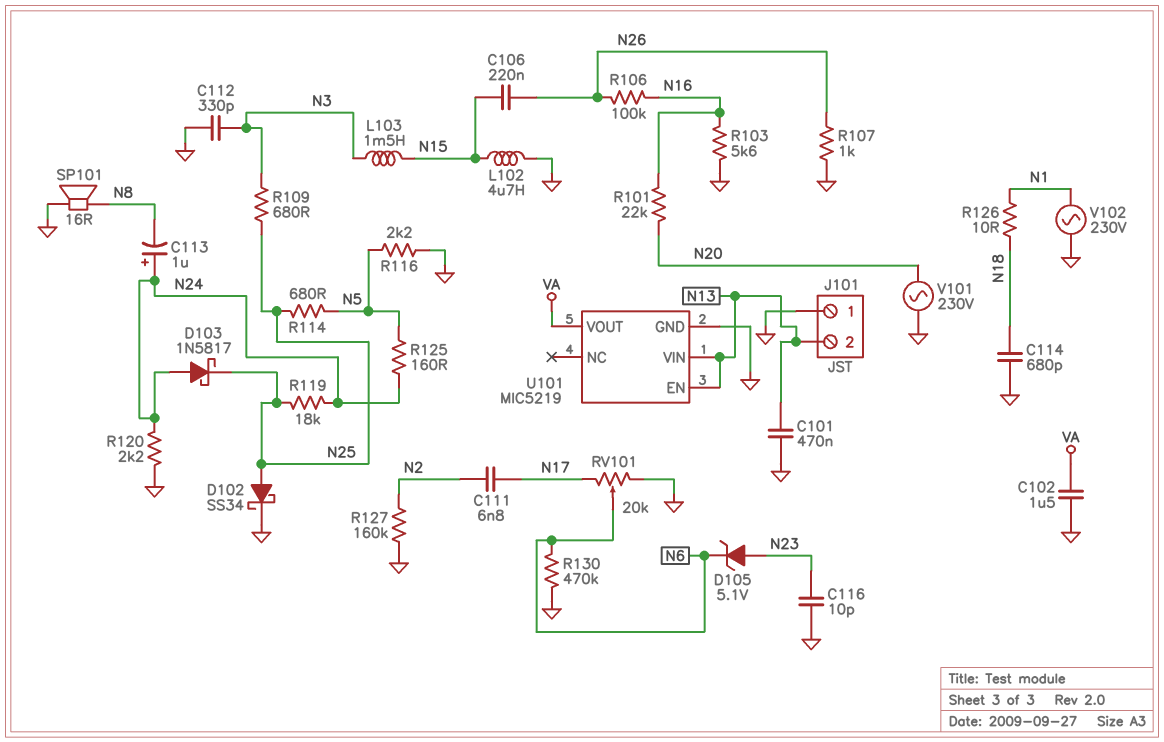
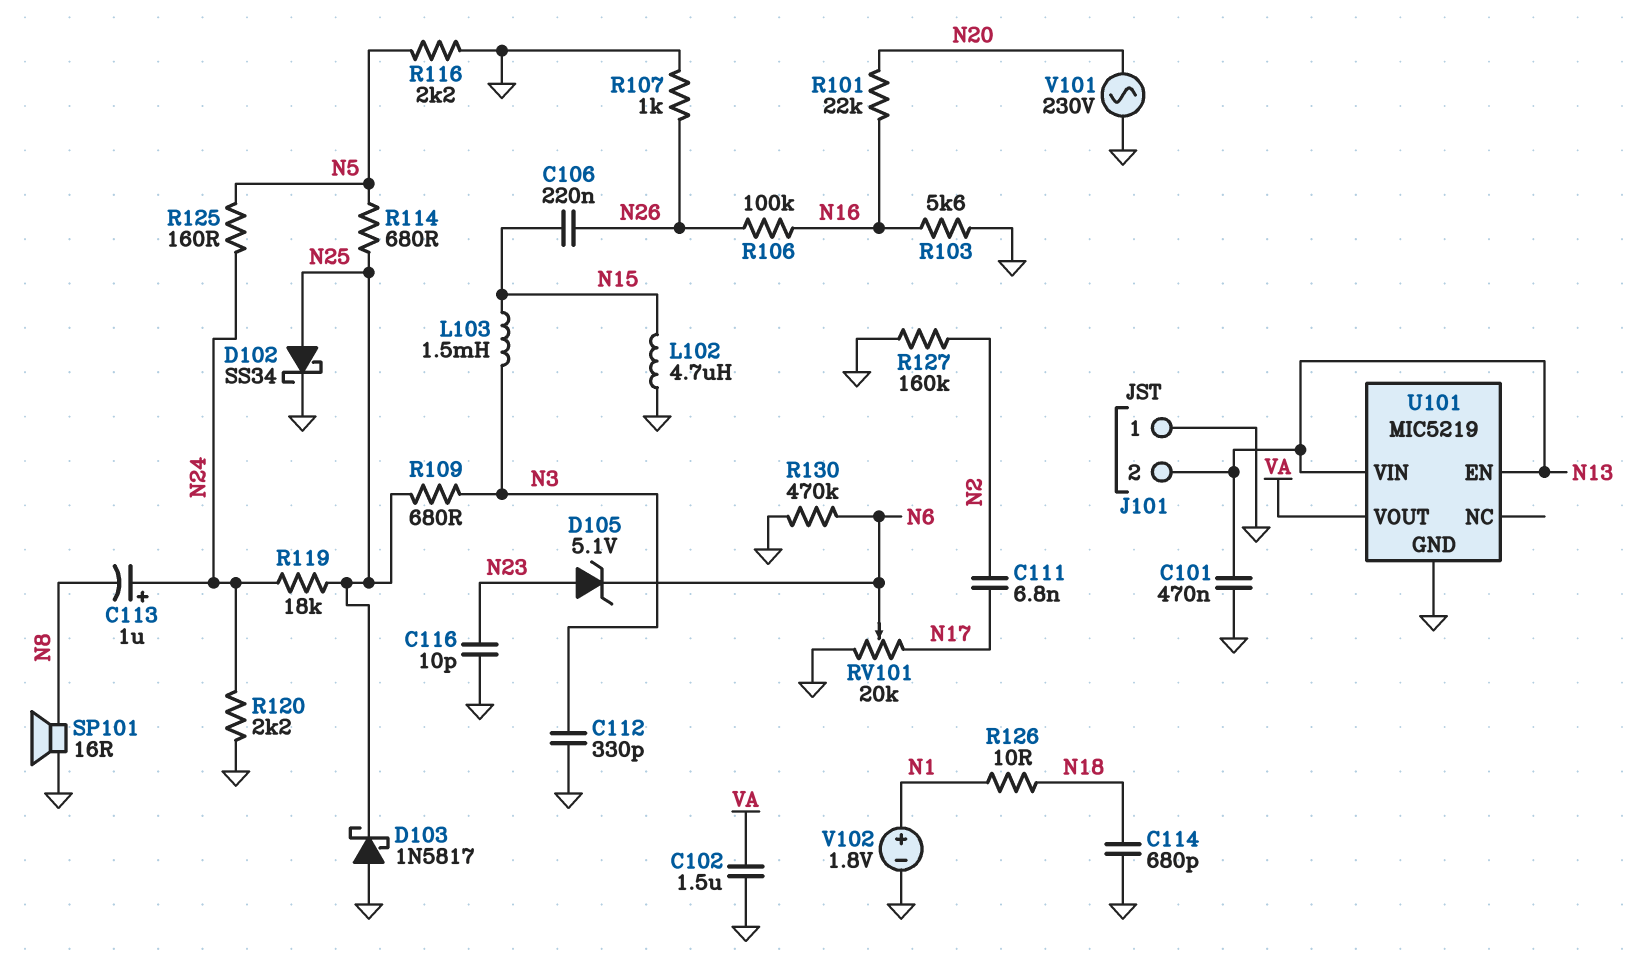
D103: schottky 1N5817 (A N24, K N25) -> schottky 1N5817 (A GND, K N25)
V102: AC 230V (GND, N1) -> 1.8V (plus N1, minus GND)

